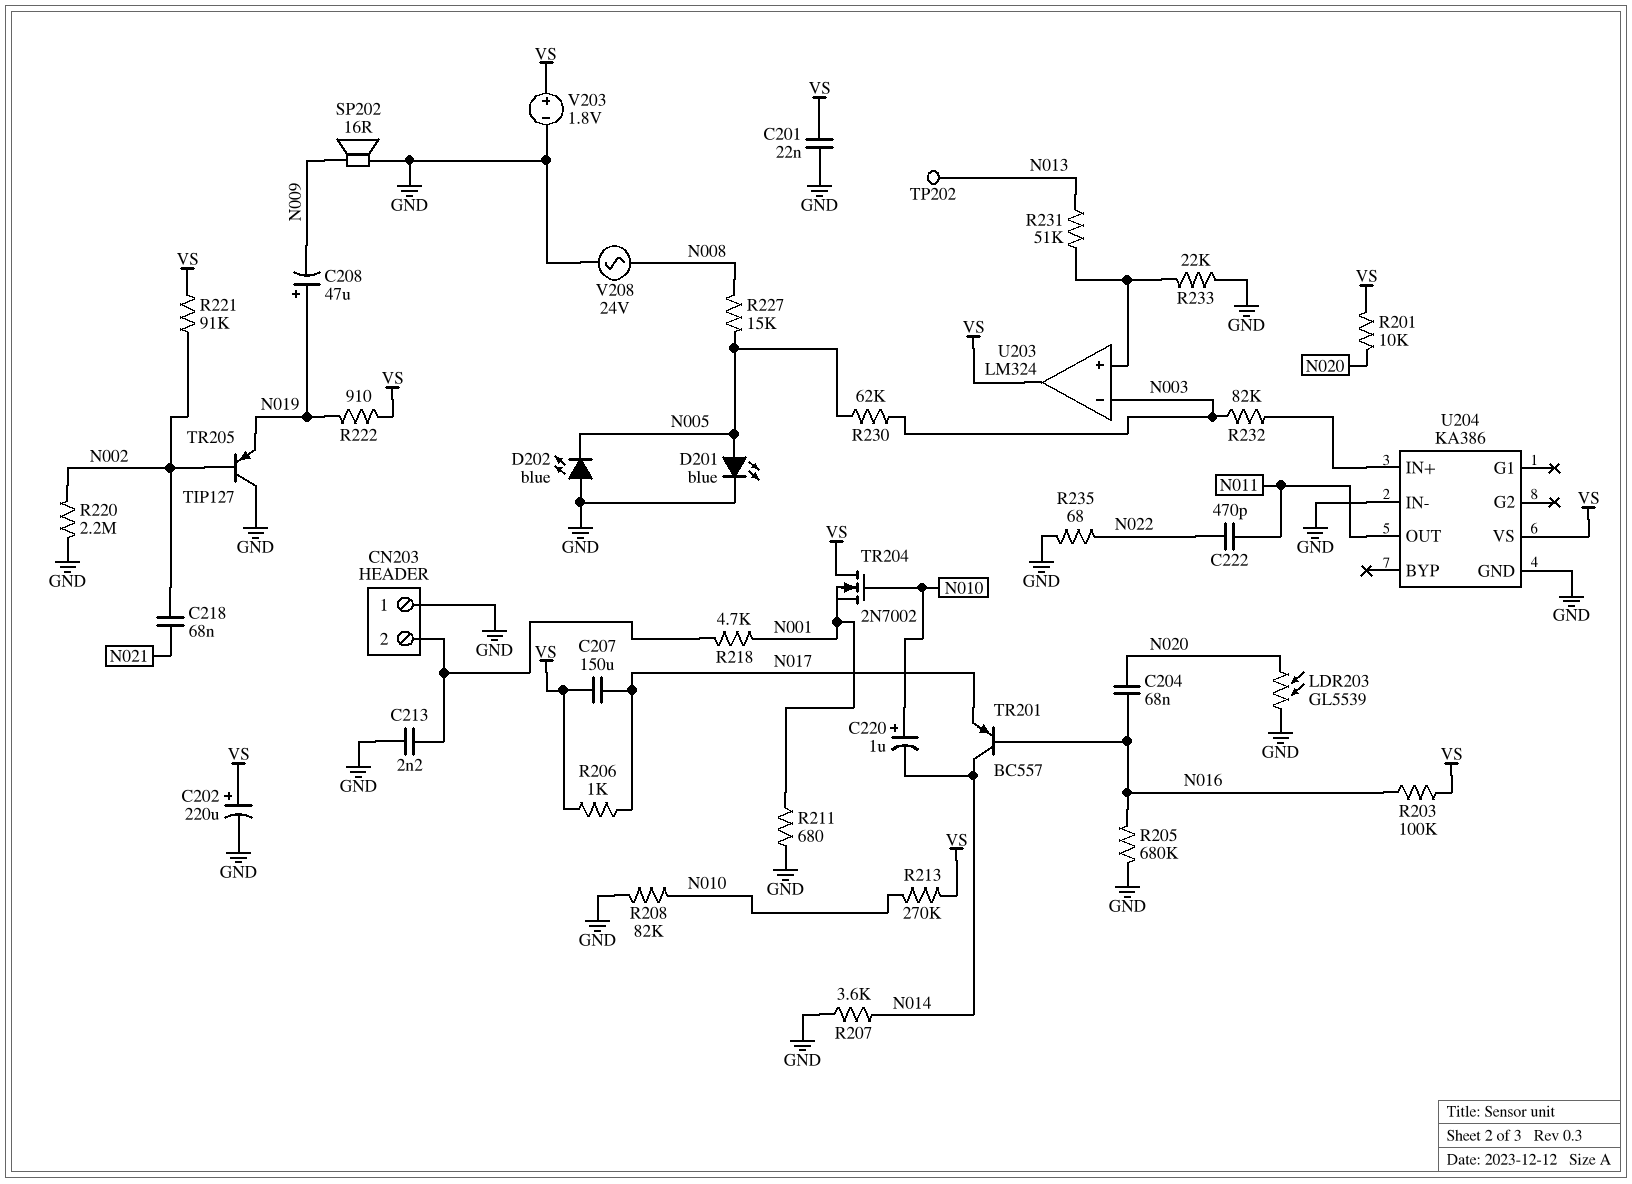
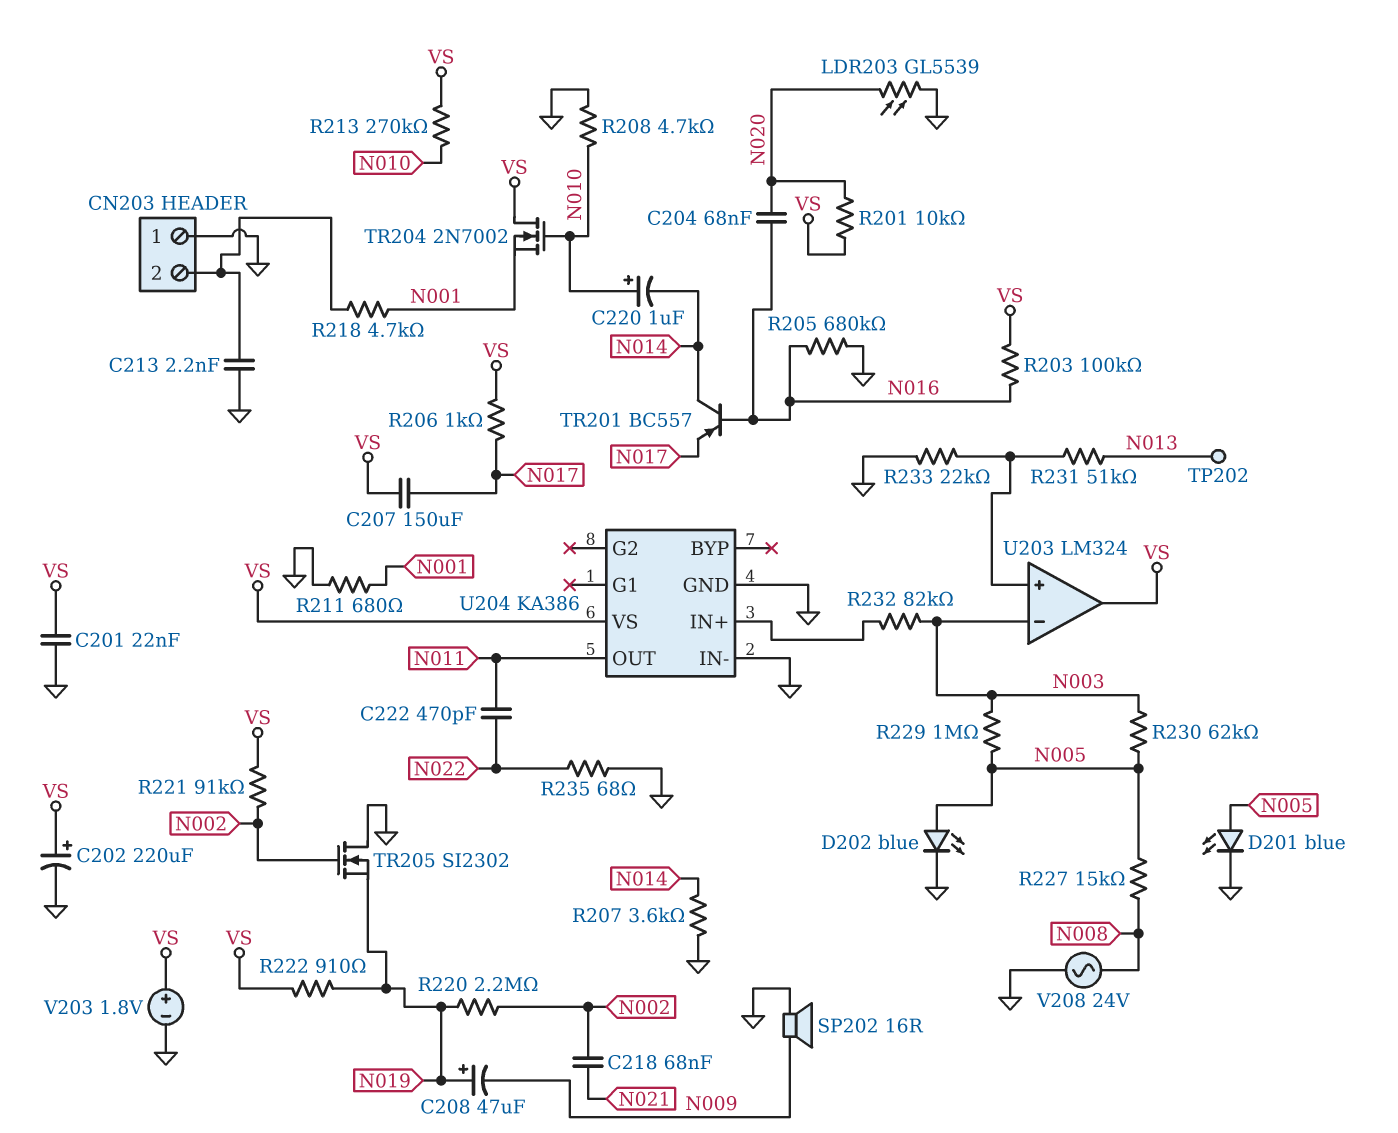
D202: LED blue (A GND, K N005) -> LED blue (A N005, K GND)
R208: 82k (GND, N010) -> 4.7k (GND, N010)
R220: 2.2M (GND, N002) -> 2.2M (N002, N019)
R229: none -> 1M (N003, N005)
TR205: PNP TIP127 (B N002, C GND, E N019) -> NMOS SI2302 (G N002, D GND, S N019)

